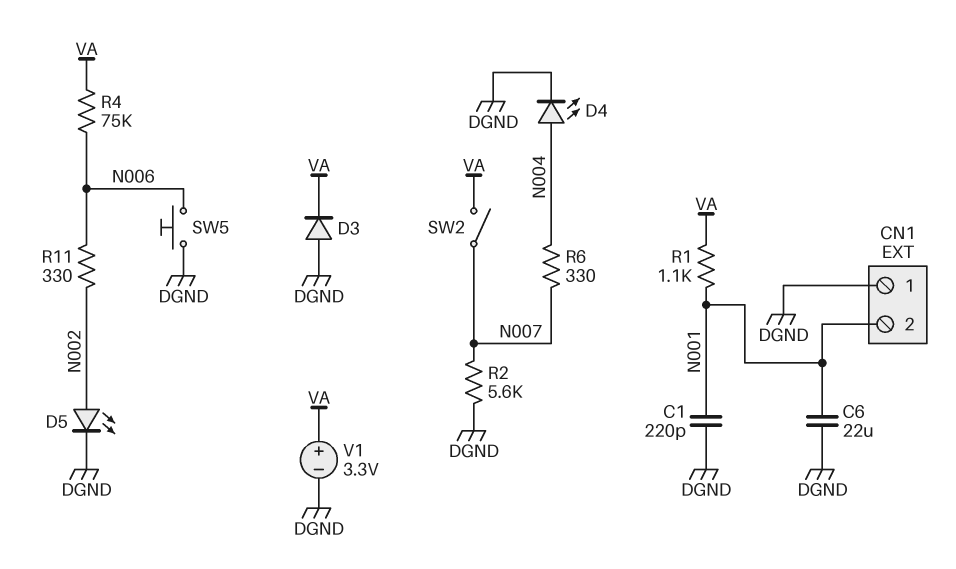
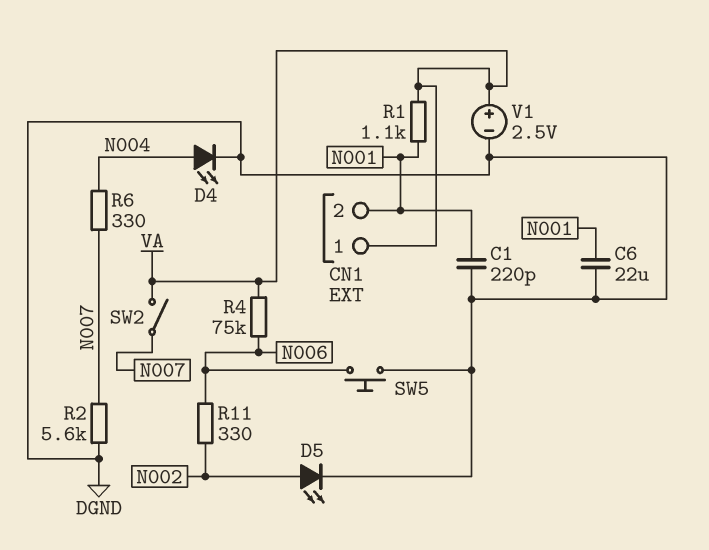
CN1 pin 1: DGND -> VA
D3: diode (A DGND, K VA) -> none
V1: 3.3V (plus VA, minus DGND) -> 2.5V (plus VA, minus DGND)

